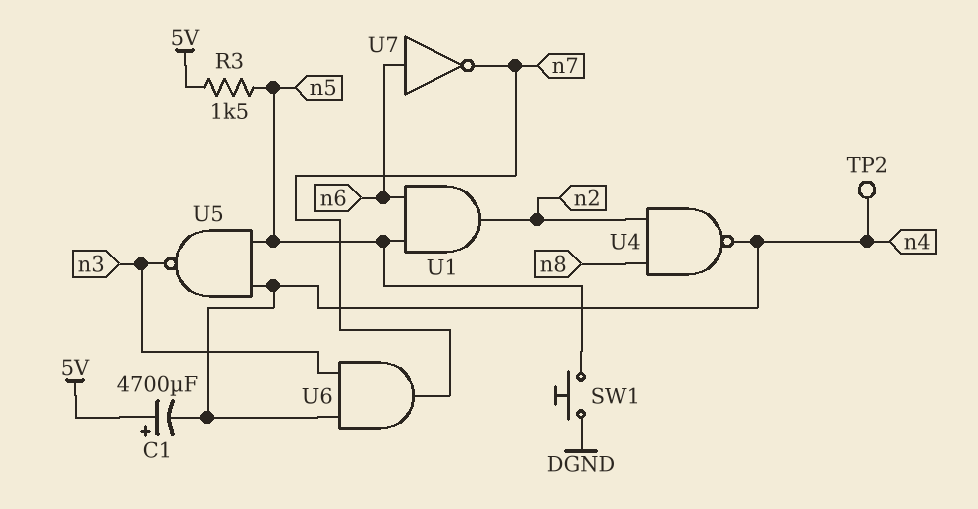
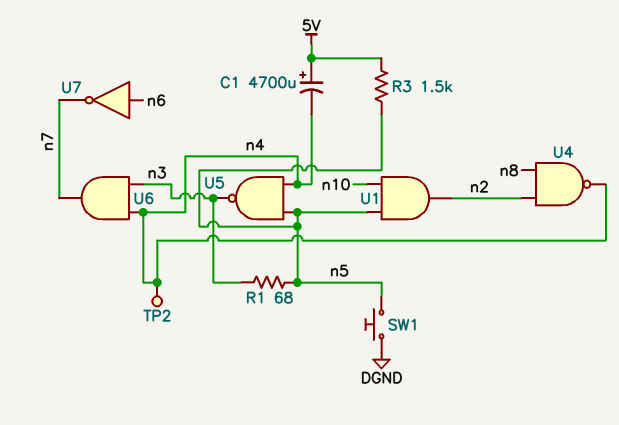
R1: none -> 68 (n3, n5)
U1: AND (in n5, in n6, out n2) -> AND (in n5, in n10, out n2)

